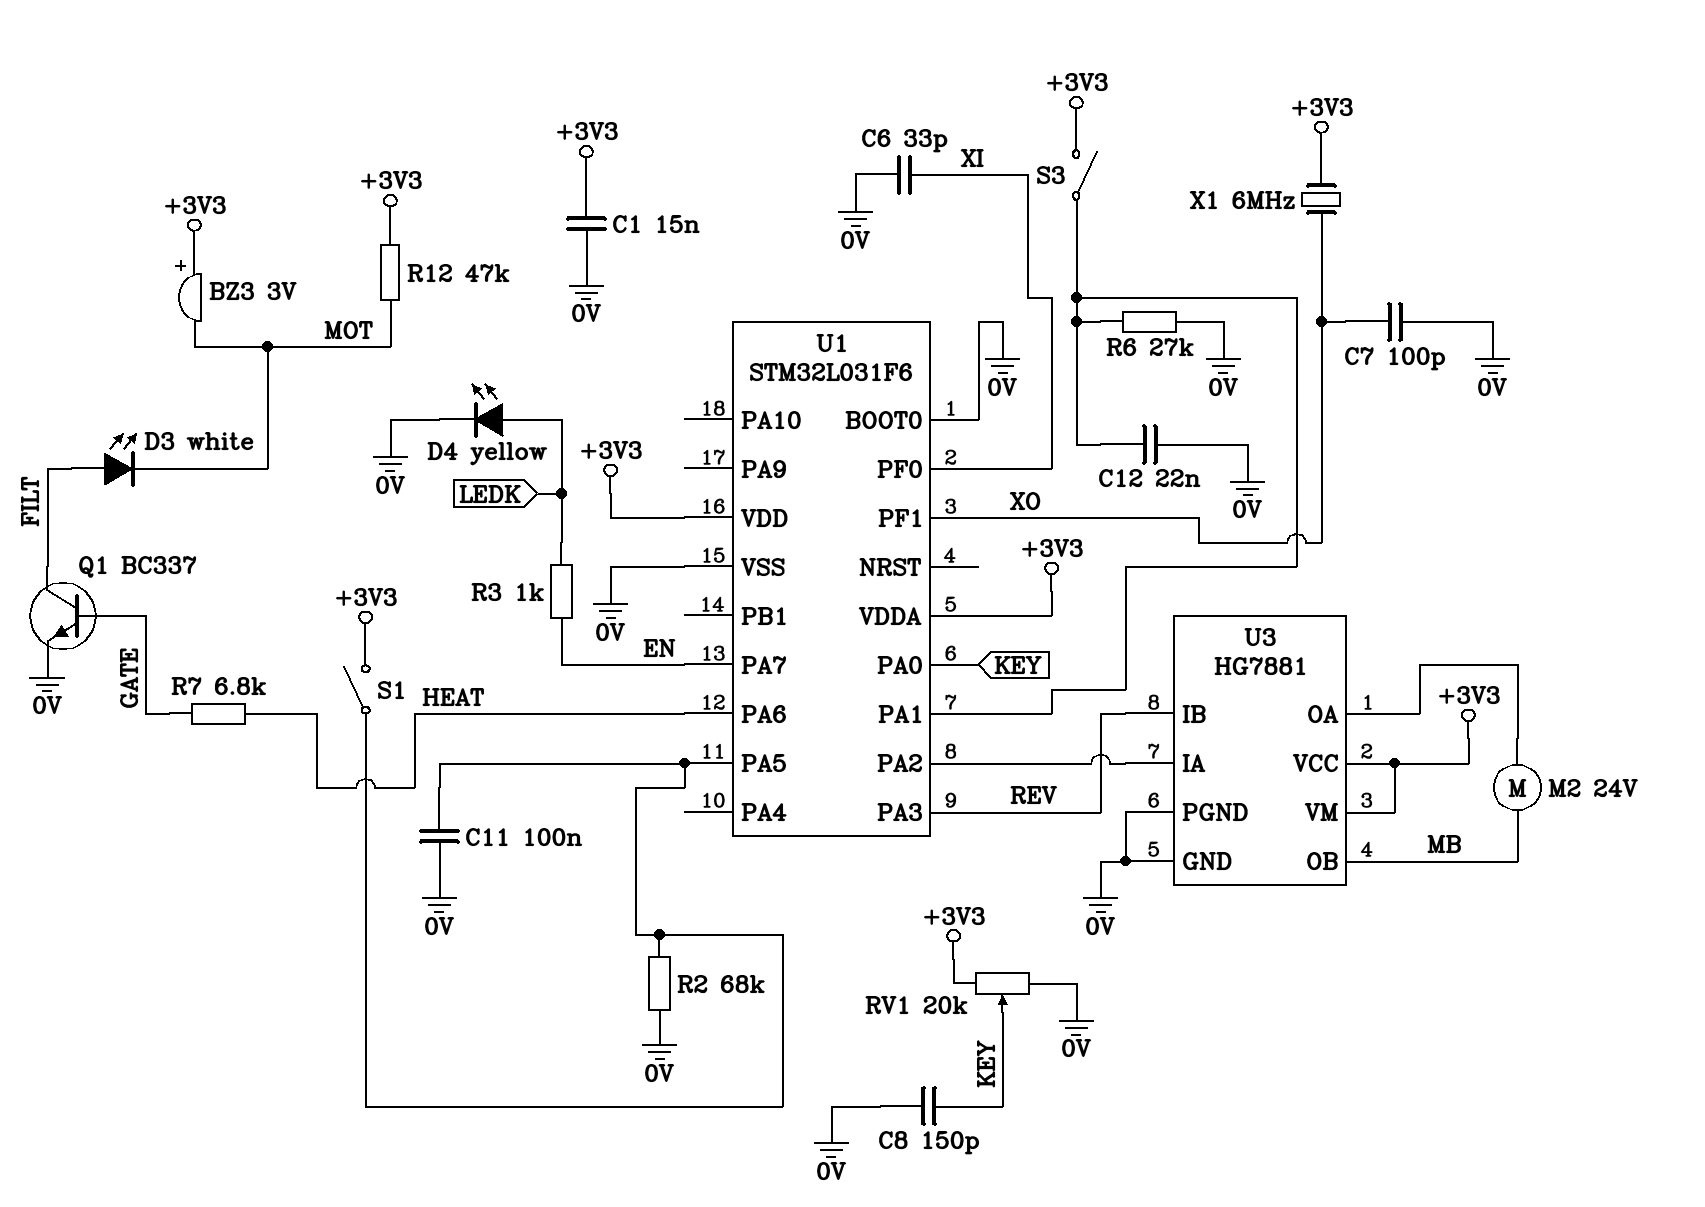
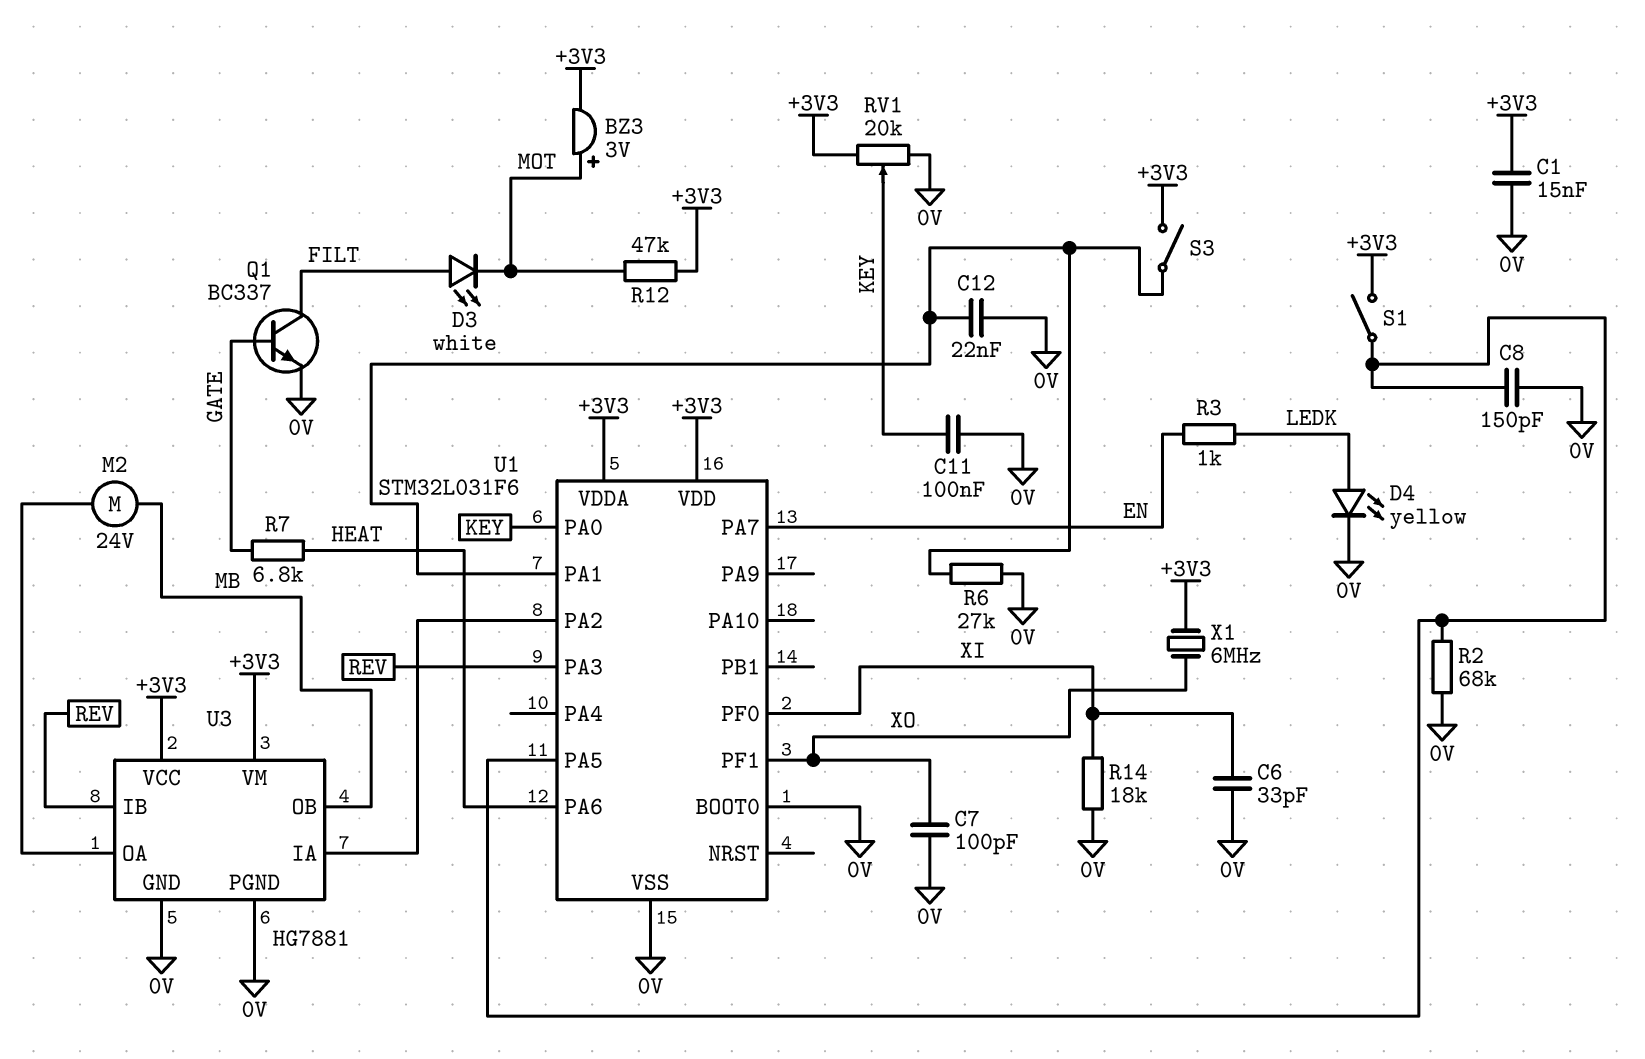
BZ3: buzzer 3V (plus +3V3, minus MOT) -> buzzer 3V (plus MOT, minus +3V3)
C8: 150pF (0V, KEY) -> 150pF (0V, U1/PA5)
C11: 100nF (0V, U1/PA5) -> 100nF (0V, KEY)
R14: none -> 18k (0V, XI)

